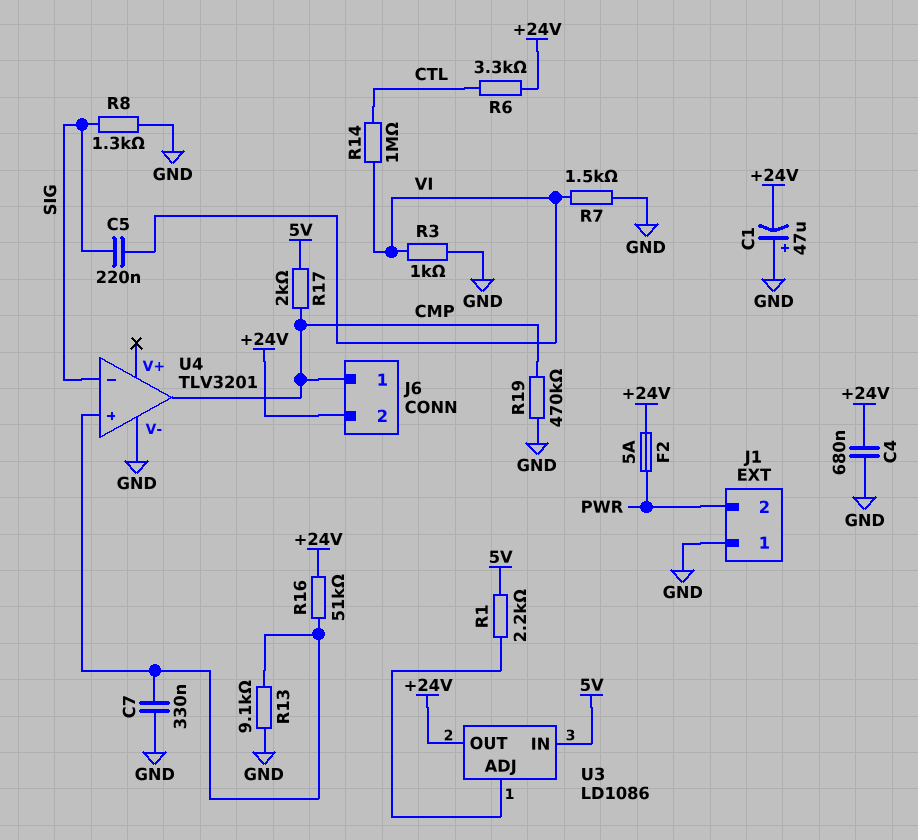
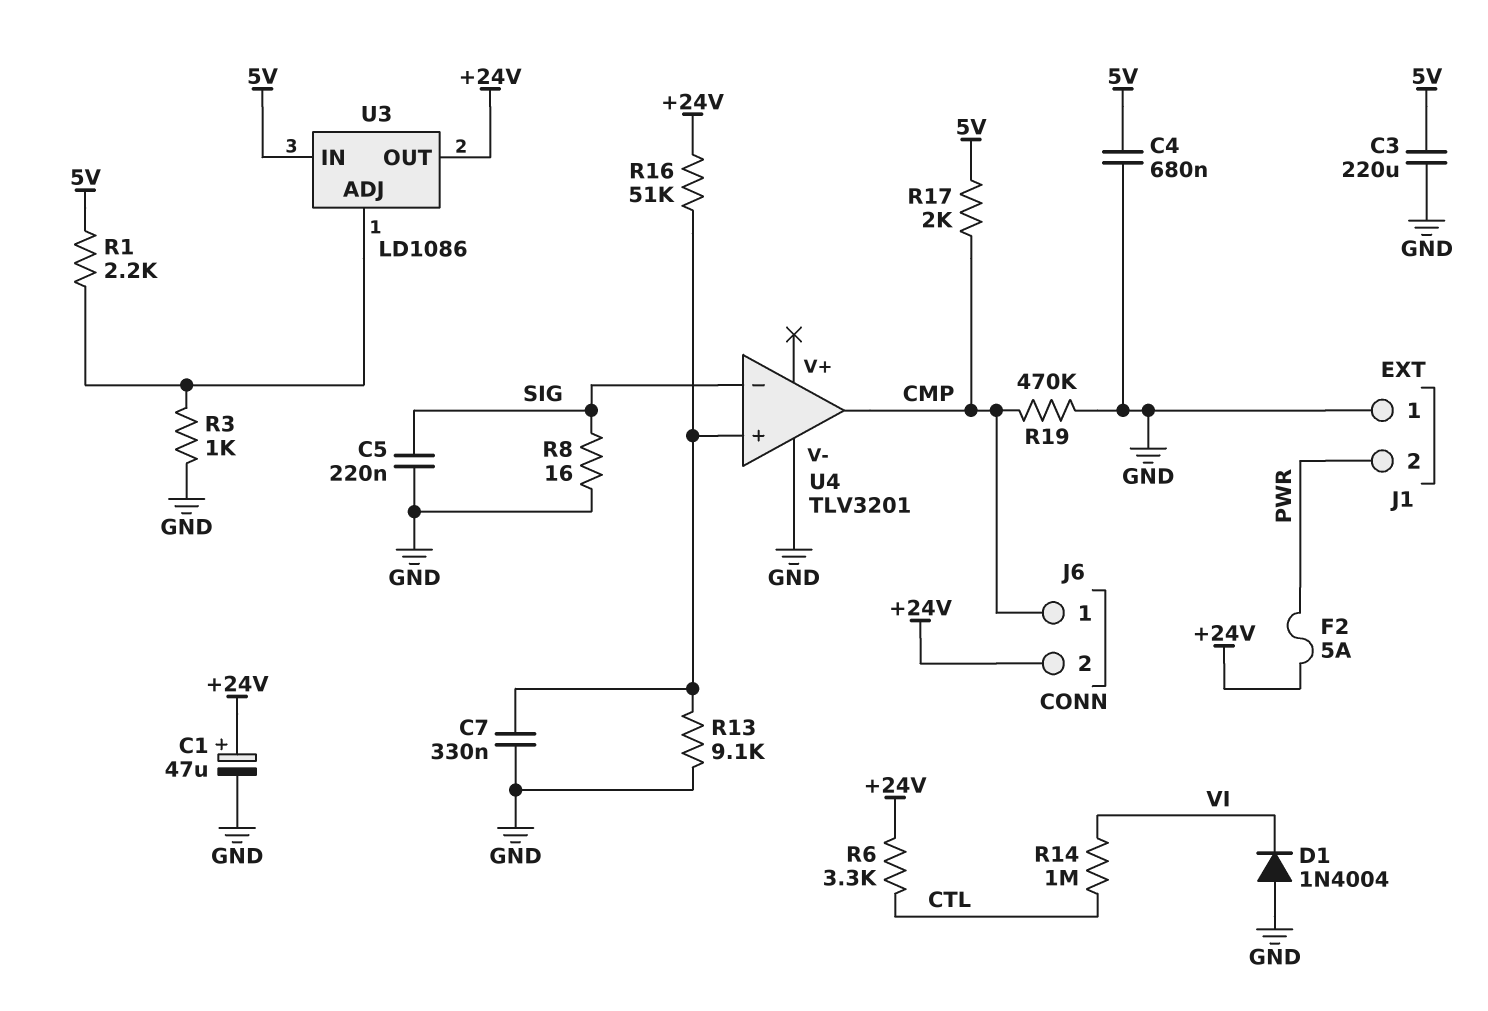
C1: 47uF (plus GND, minus +24V) -> 47uF (plus +24V, minus GND)
C3: none -> 220uF (5V, GND)
C4: 680nF (+24V, GND) -> 680nF (5V, GND)
C5: 220nF (SIG, VI) -> 220nF (GND, SIG)
D1: none -> diode 1N4004 (A GND, K VI)
R3: 1k (GND, VI) -> 1k (GND, U3/ADJ)
R7: 1.5k (GND, VI) -> none
R8: 1.3k (GND, SIG) -> 16 (GND, SIG)

